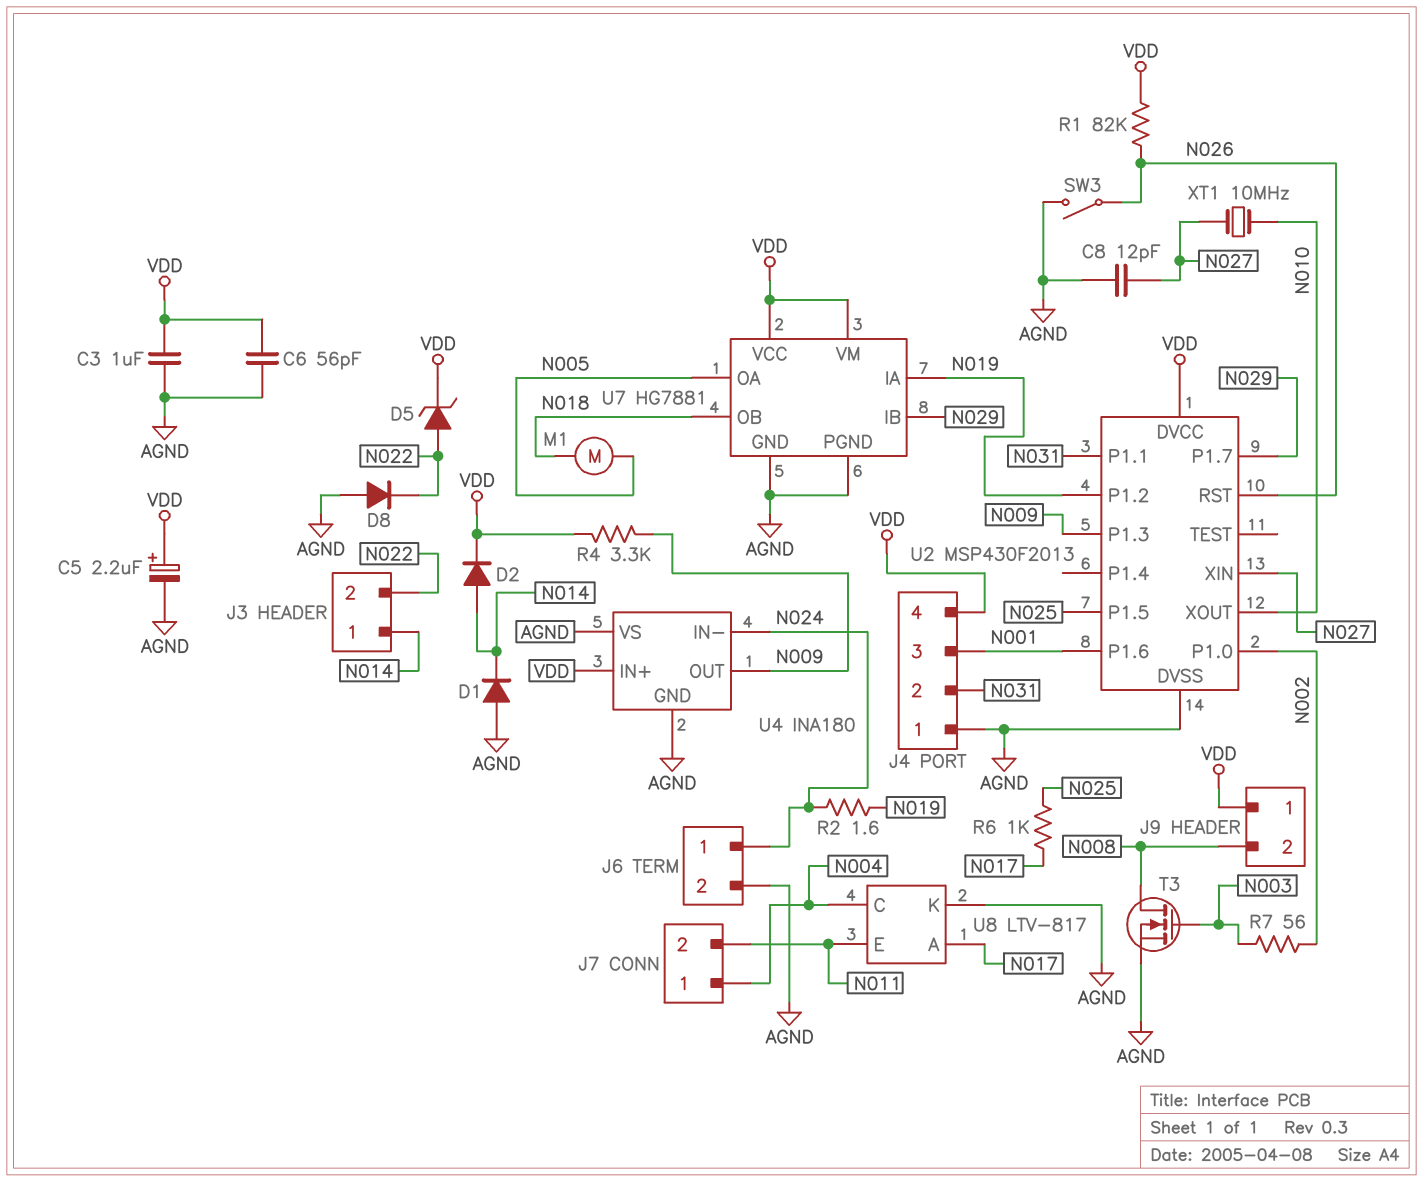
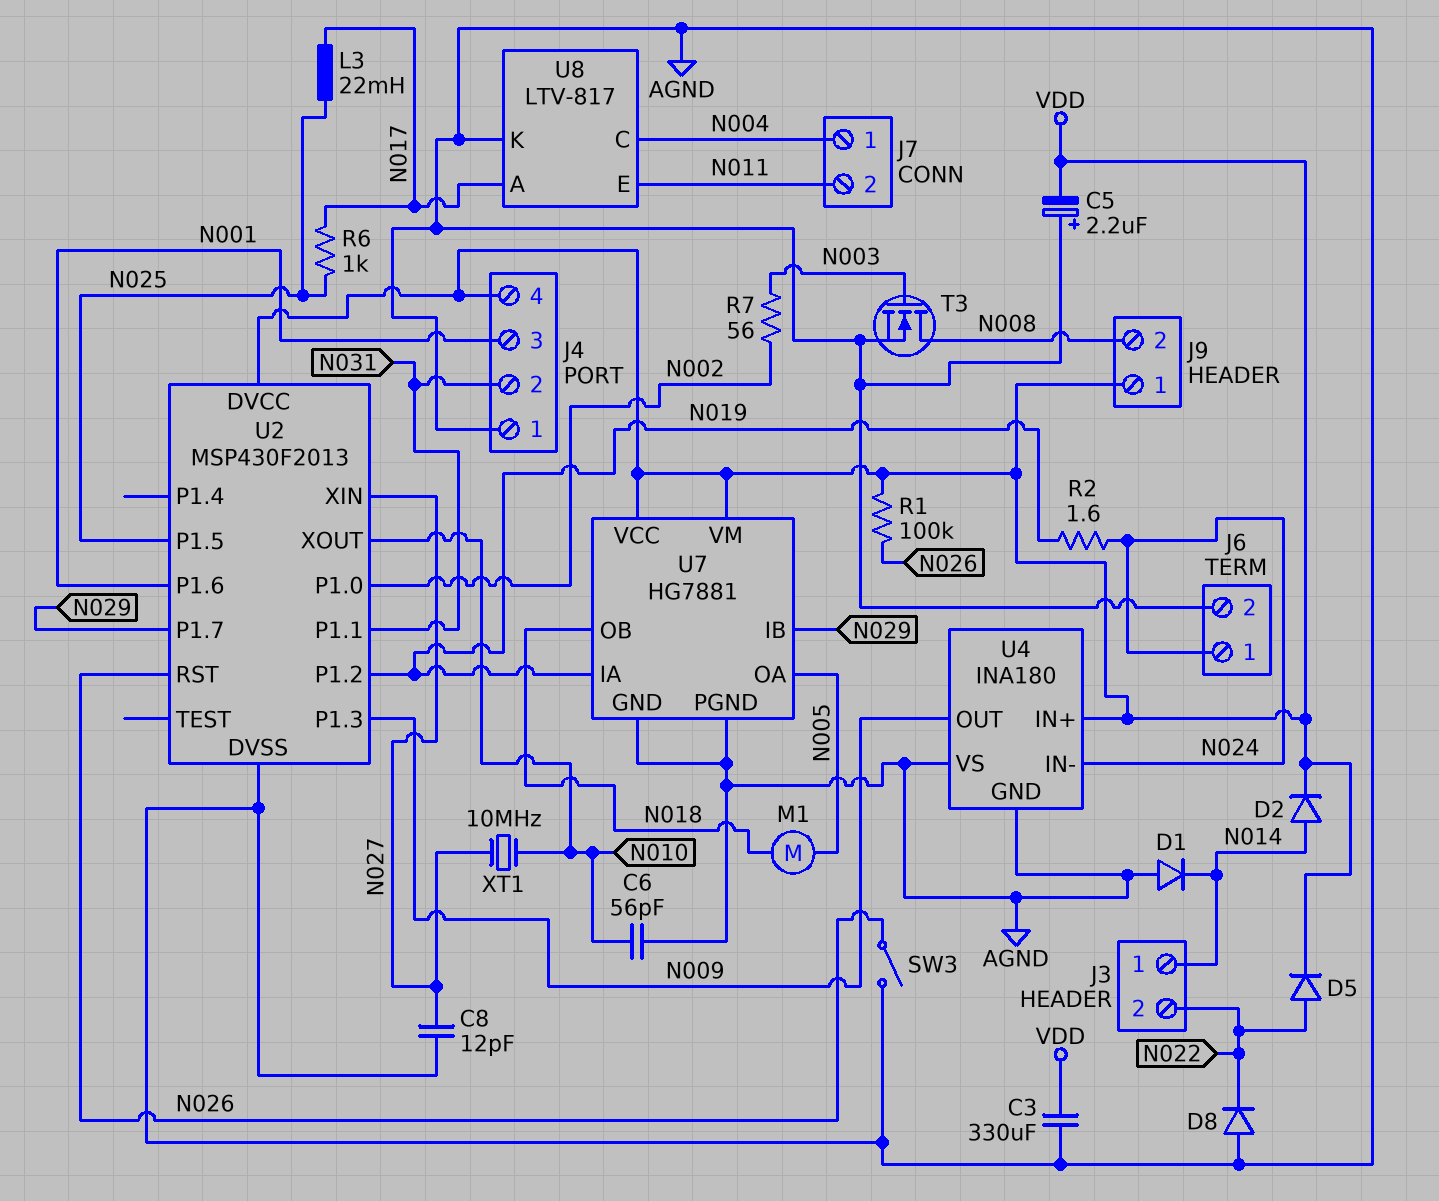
C3: 1uF (AGND, VDD) -> 330uF (AGND, VDD)
C5: 2.2uF (plus VDD, minus AGND) -> 2.2uF (plus AGND, minus VDD)
C6: 56pF (AGND, VDD) -> 56pF (AGND, N010)
D5: zener (A N022, K VDD) -> diode (A N022, K VDD)
L3: none -> 22mH (N017, N025)
R1: 82k (N026, VDD) -> 100k (N026, VDD)
R4: 3.3k (N009, VDD) -> none

